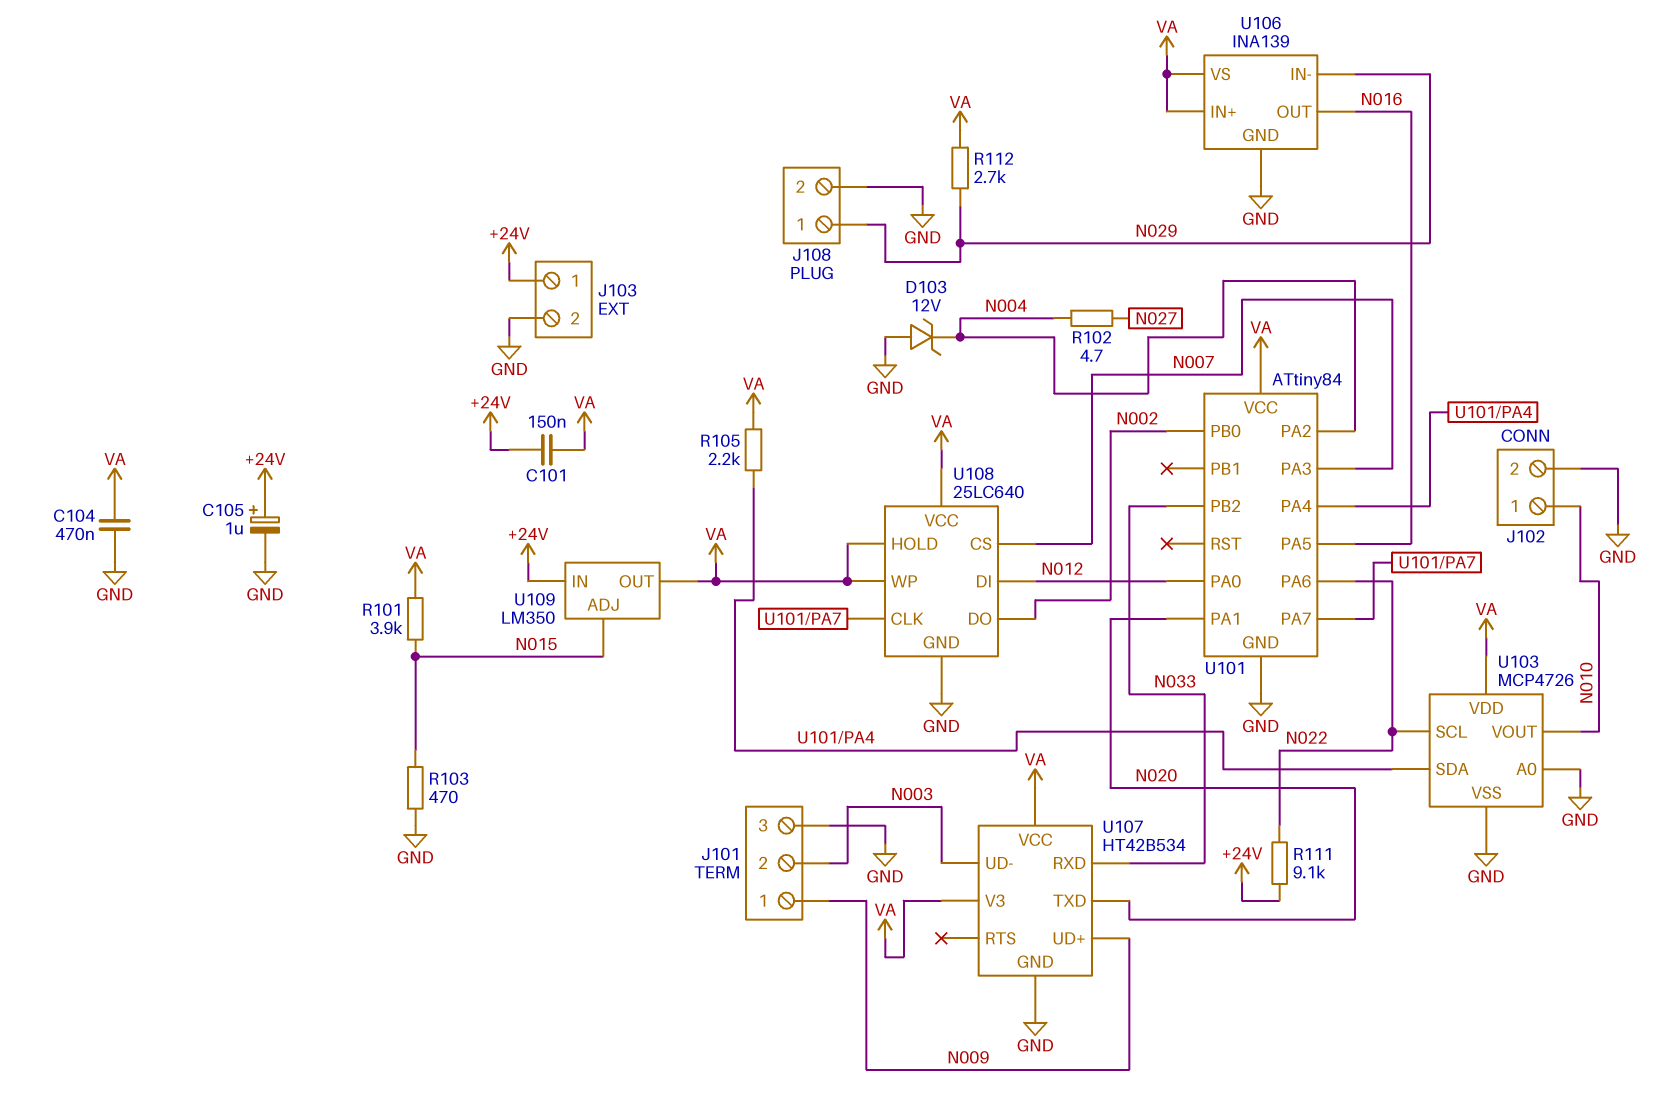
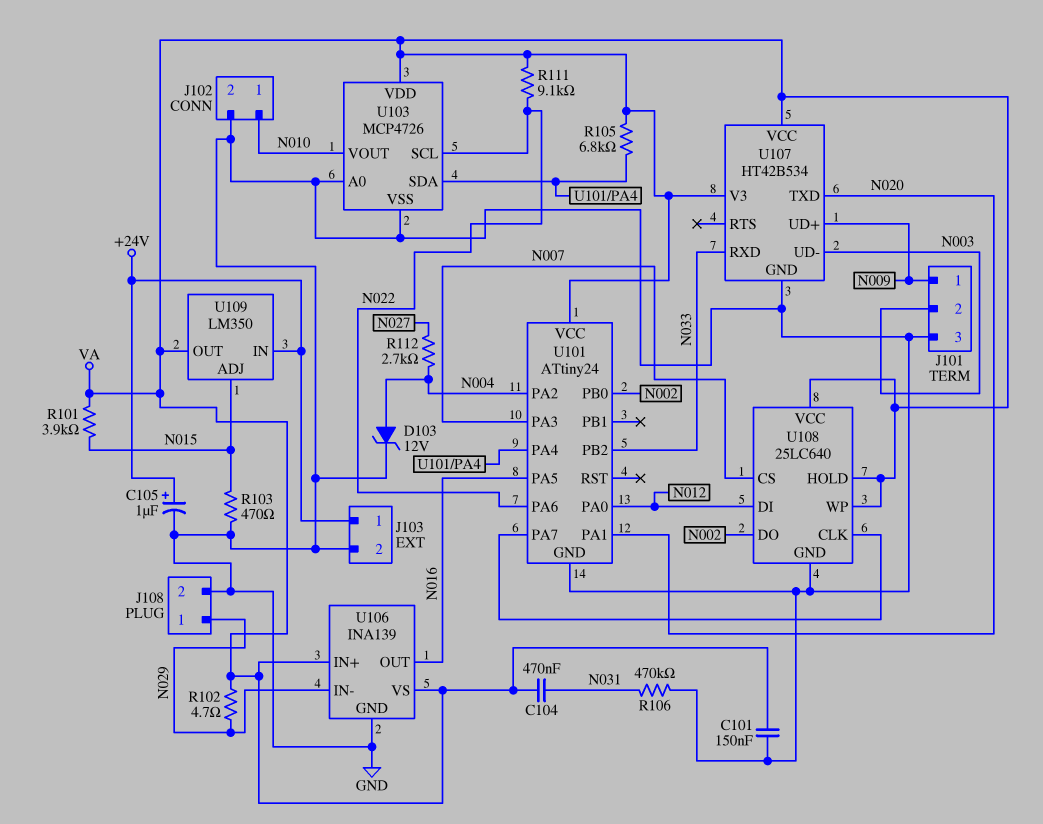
C101: 150nF (+24V, VA) -> 150nF (GND, VA)
C104: 470nF (GND, VA) -> 470nF (N031, VA)
D103: zener 12V (A GND, K N004) -> zener 12V (A N004, K GND)
R102: 4.7 (N004, N027) -> 4.7 (N029, VA)
R105: 2.2k (U101/PA4, VA) -> 6.8k (U101/PA4, VA)
R106: none -> 470k (GND, N031)
R111: 9.1k (+24V, N022) -> 9.1k (N022, VA)
R112: 2.7k (N029, VA) -> 2.7k (N004, N027)
U101: ATtiny84 -> ATtiny24

